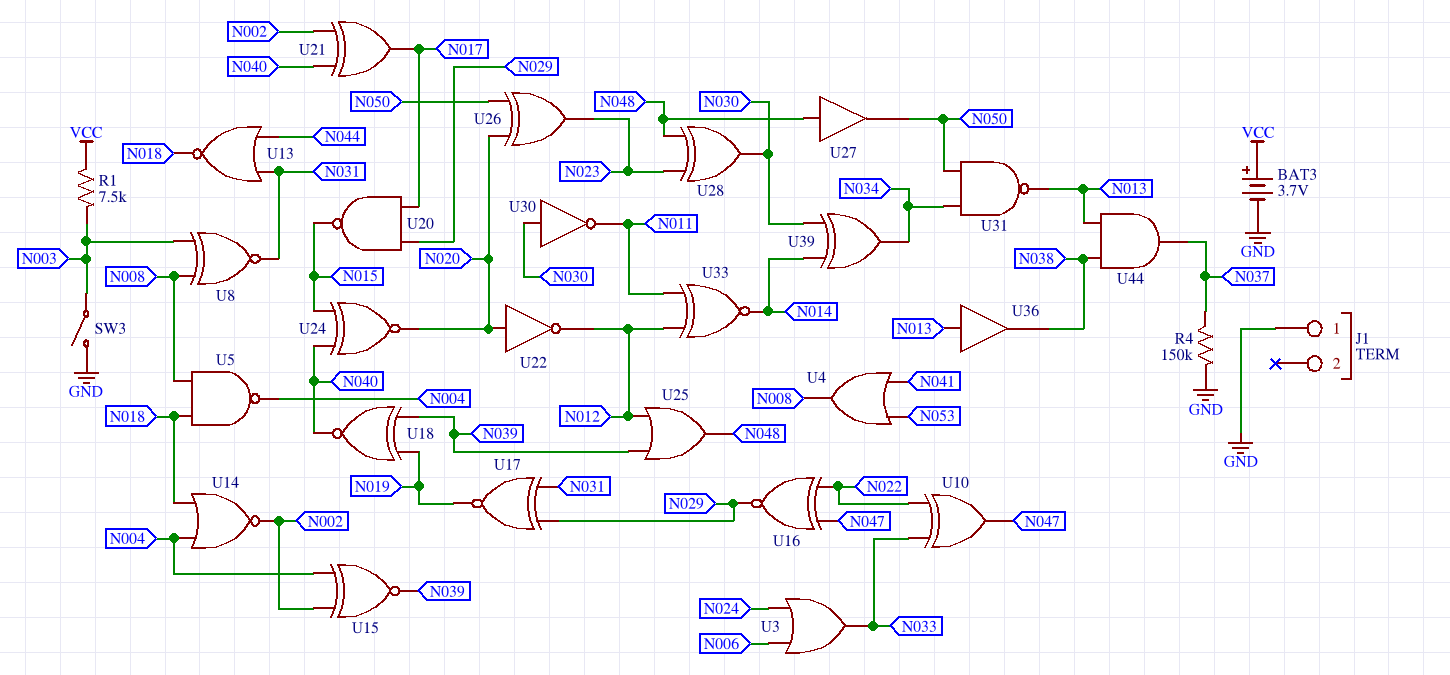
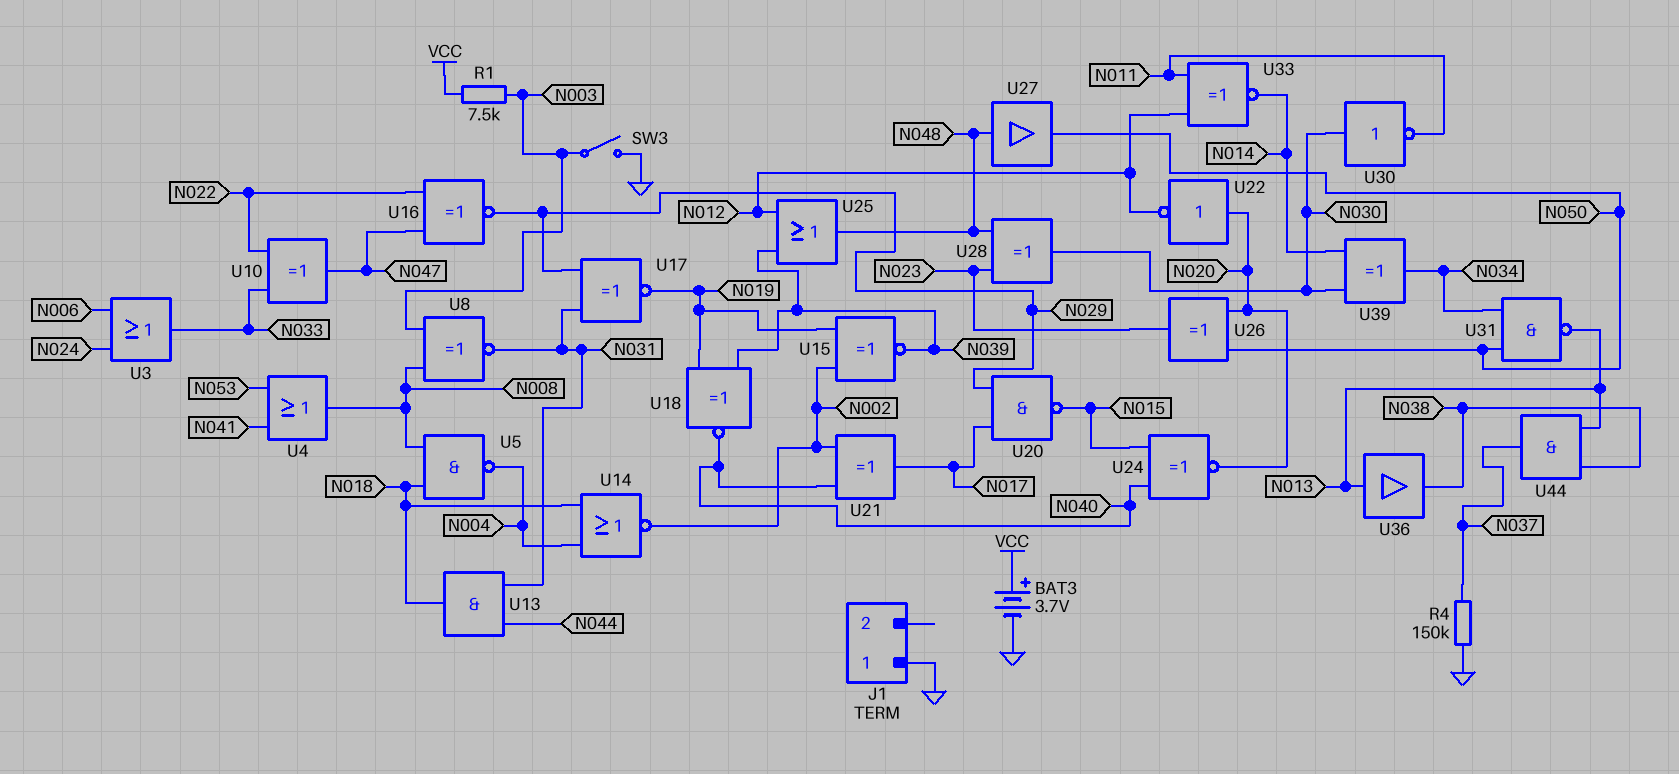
U13: NOR (in N031, in N044, out N018) -> AND (in N031, in N044, out N018)
U15: XNOR (in N002, in N004, out N039) -> XNOR (in N002, in N019, out N039)

